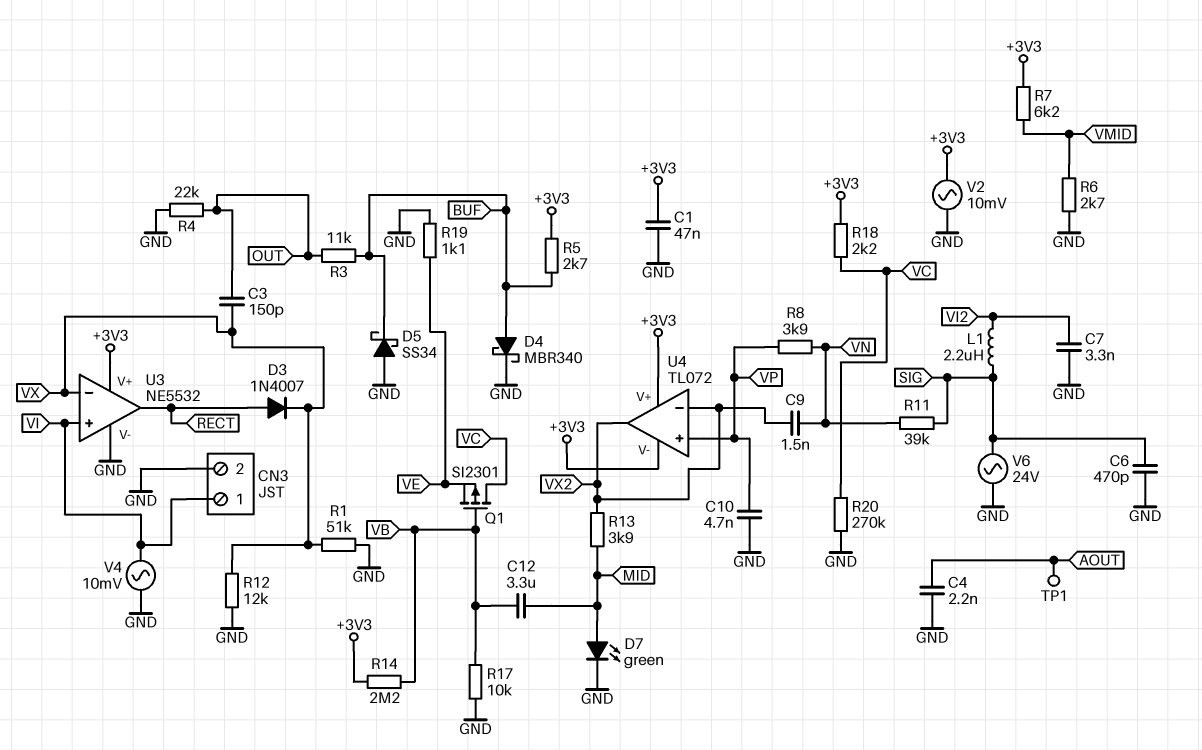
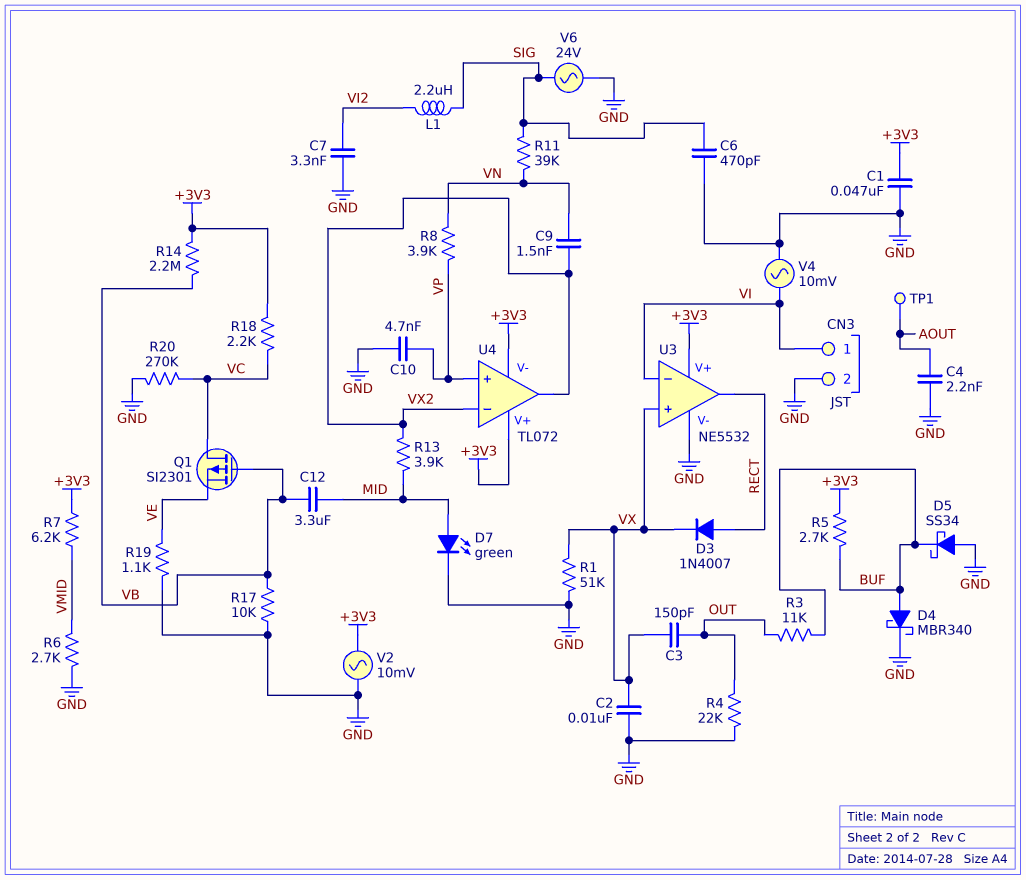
C2: none -> 10nF (GND, VX)
R12: 12k (GND, VX) -> none
U3 pin in+: VI -> VX
U3 pin in-: VX -> VI

